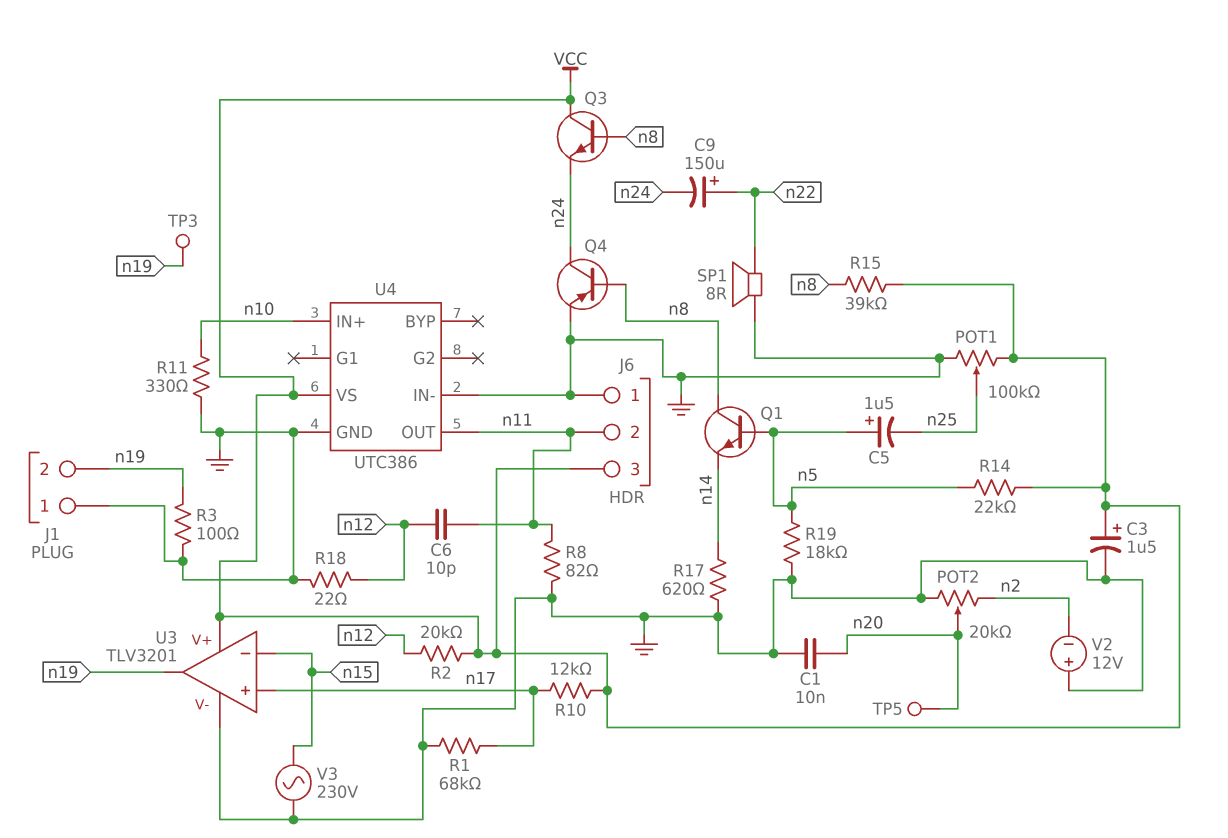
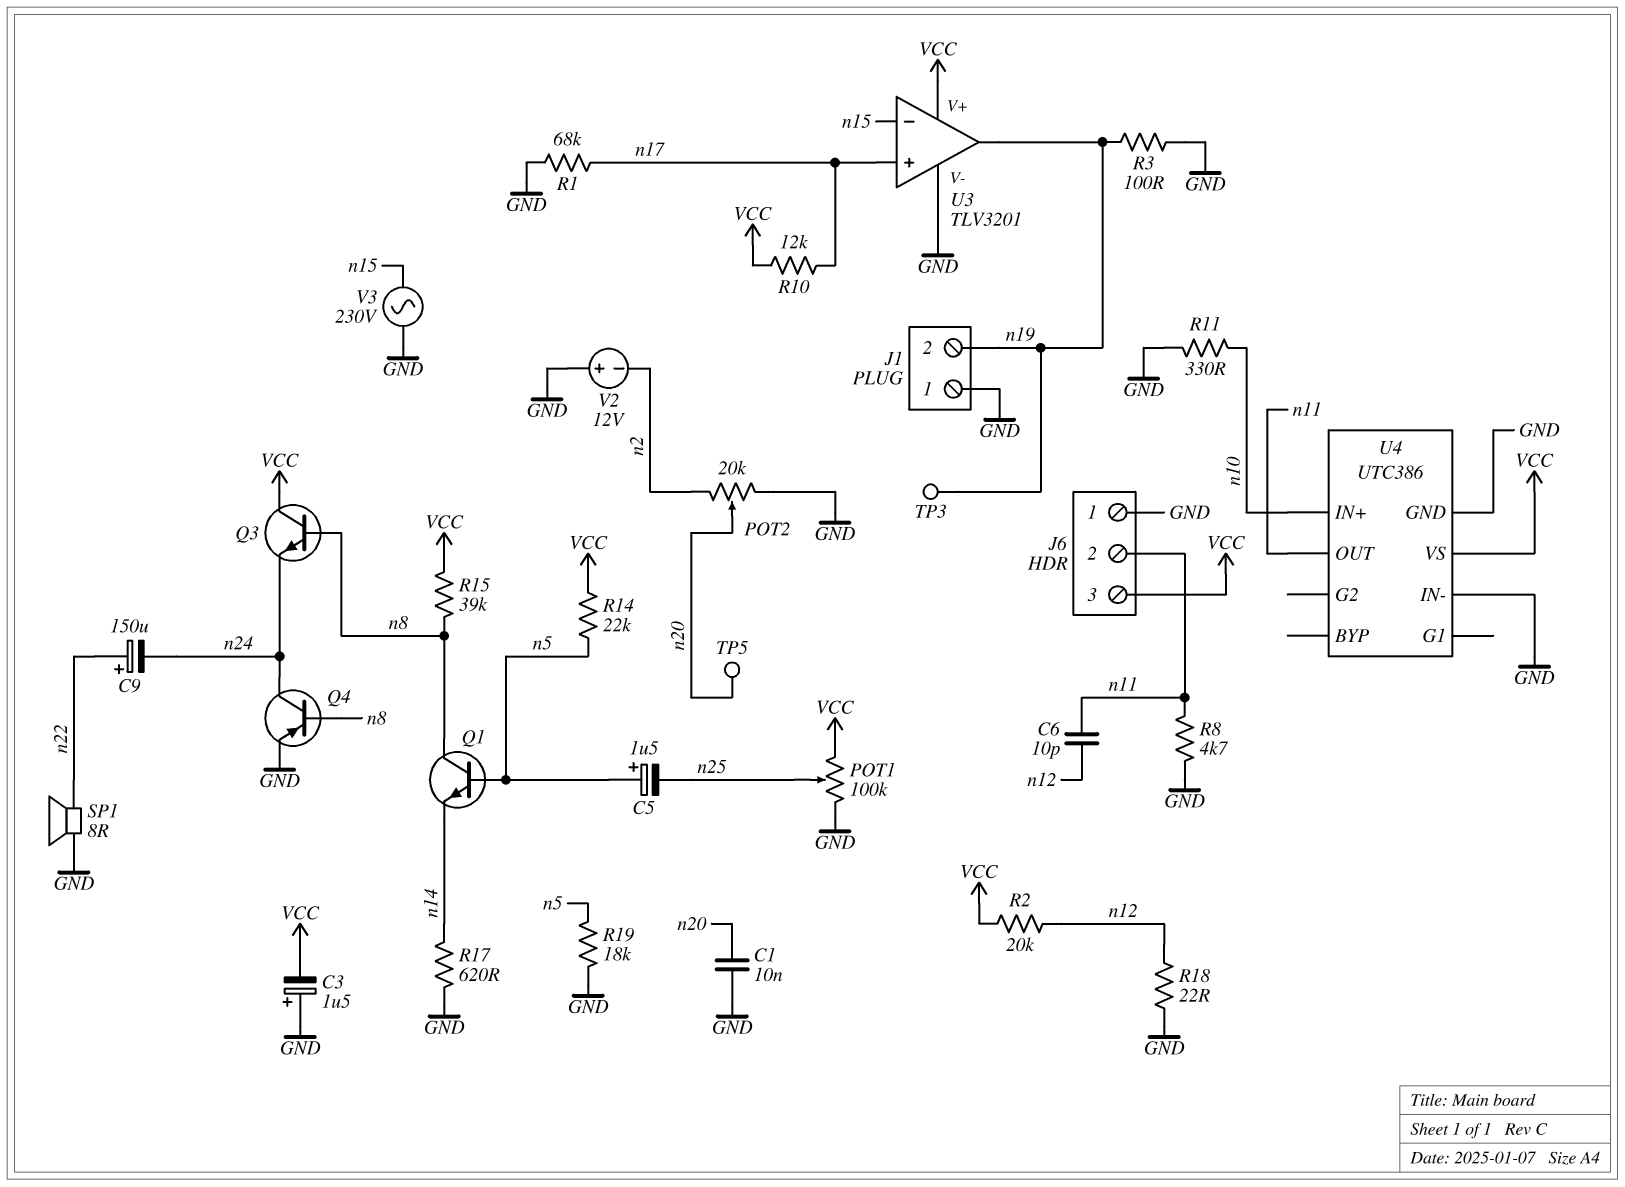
C3: 1.5uF (plus VCC, minus GND) -> 1.5uF (plus GND, minus VCC)
R8: 82 (GND, n11) -> 4.7k (GND, n11)

